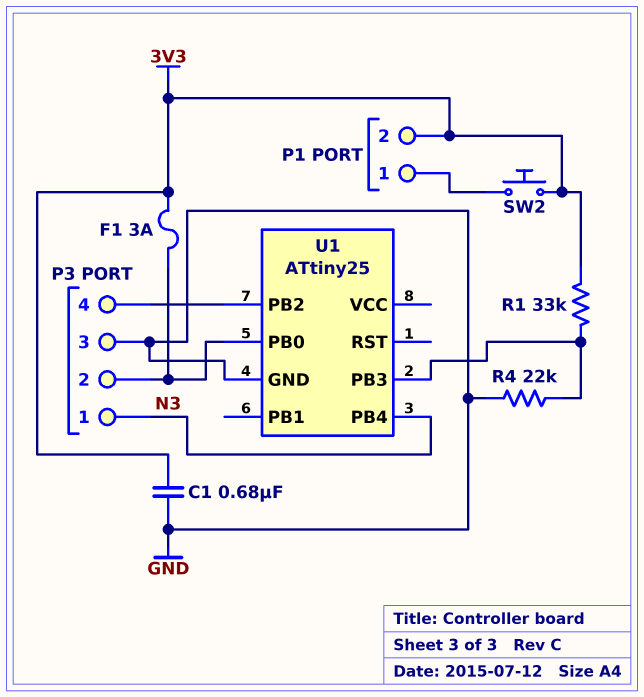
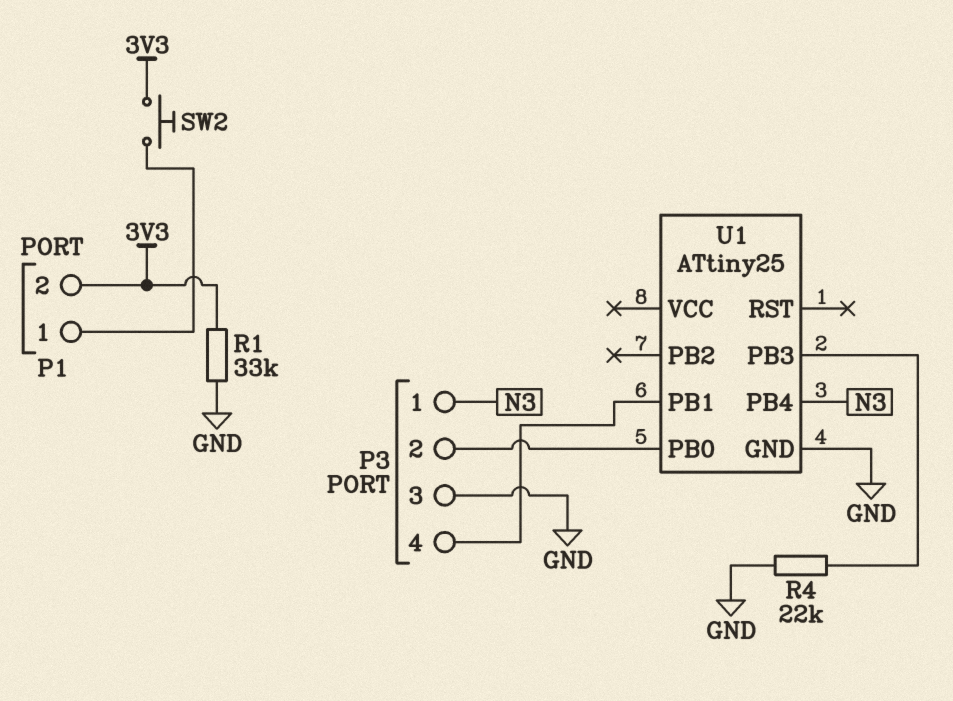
C1: 680nF (3V3, GND) -> none
F1: 3A (3V3, P3/2) -> none
R1: 33k (3V3, U1/PB3) -> 33k (3V3, GND)
U1 pin PB1: none -> P3/4
U1 pin PB2: P3/4 -> none

